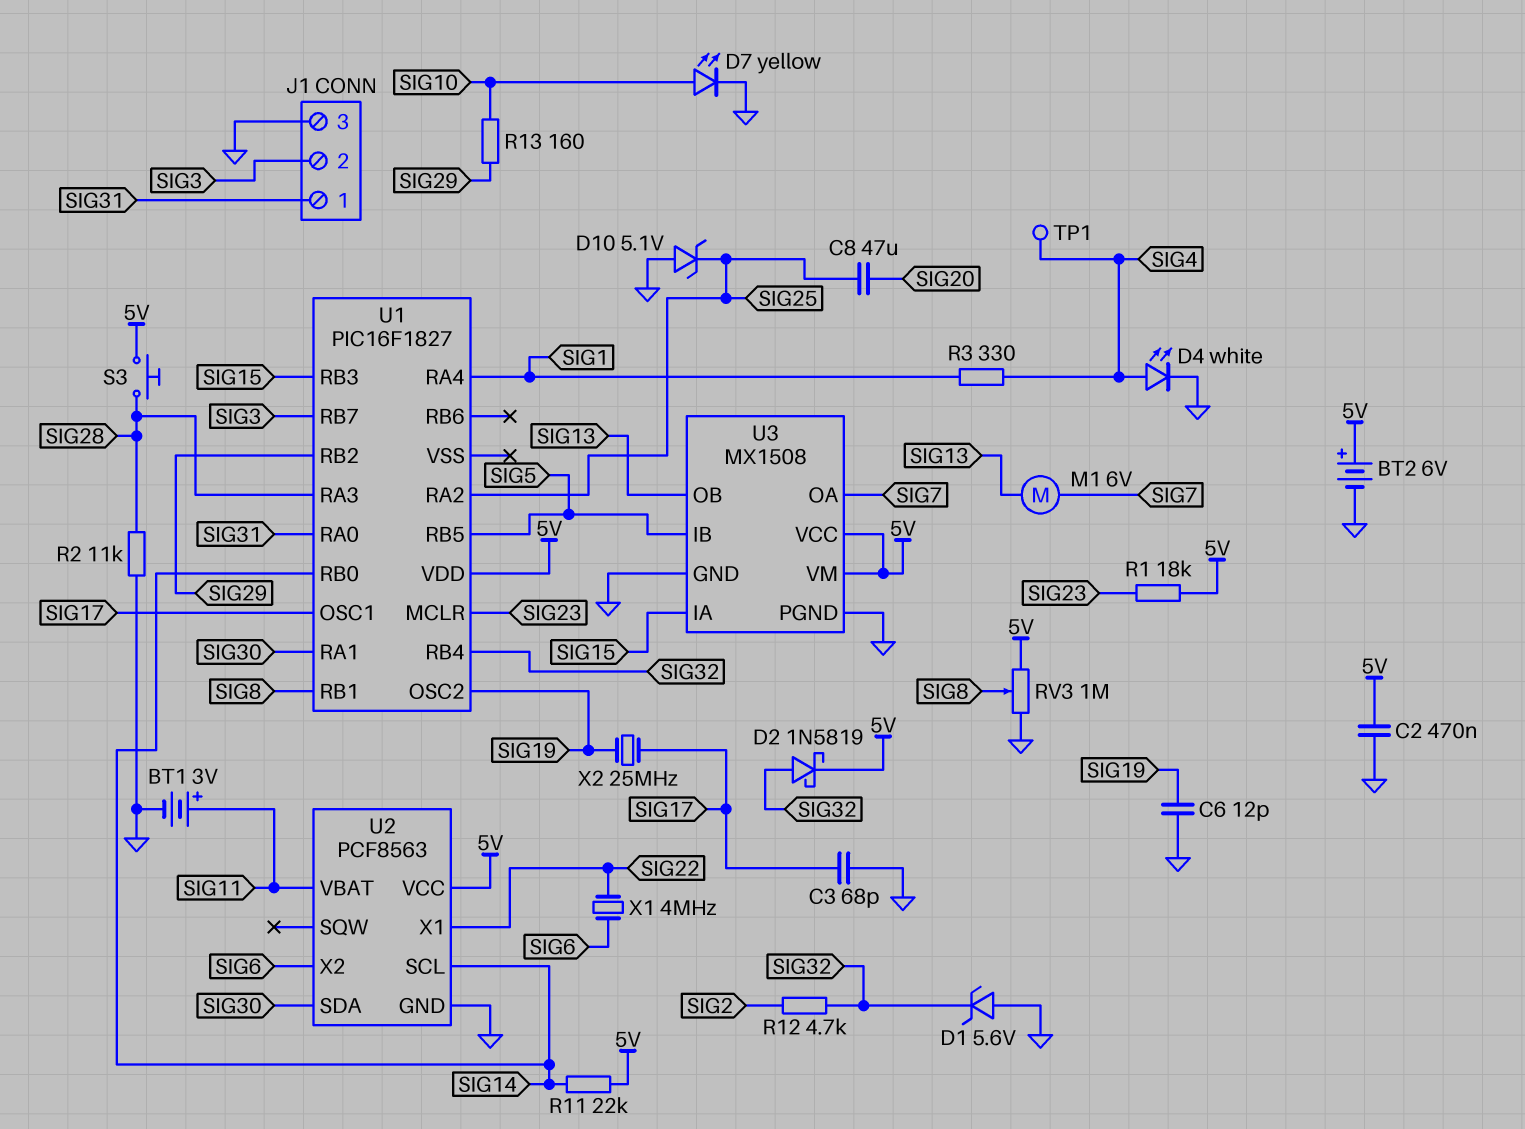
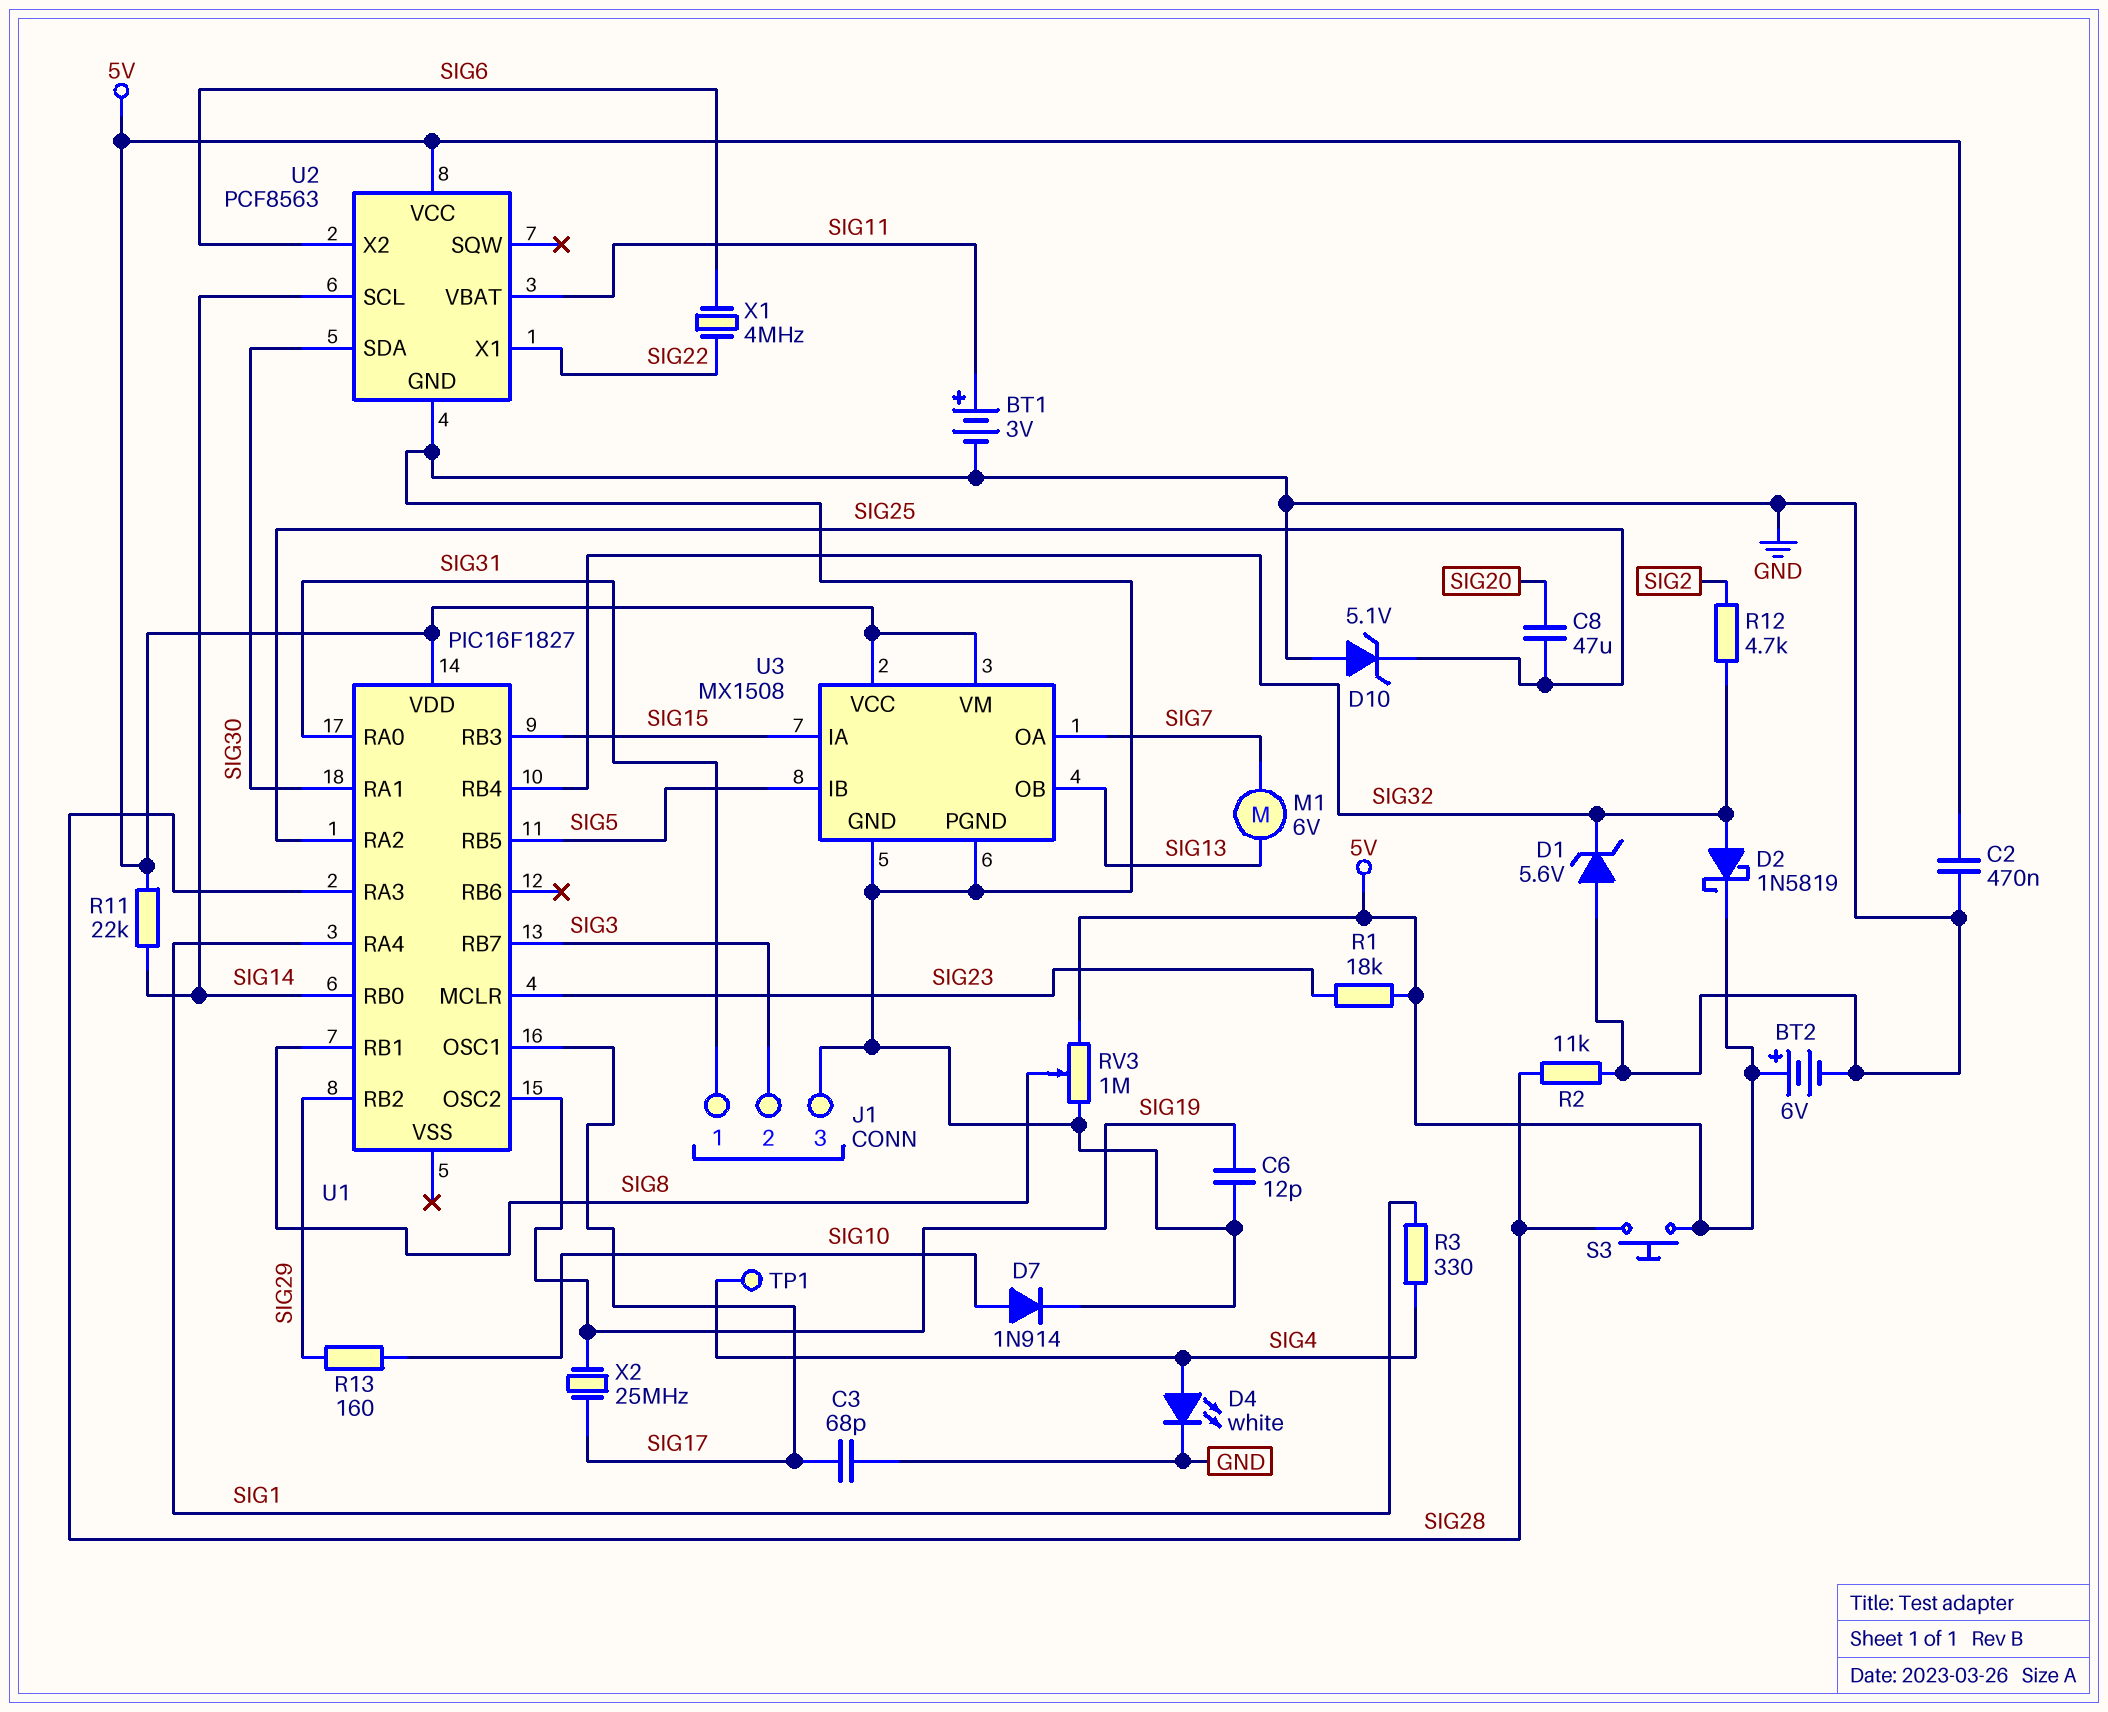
D7: LED yellow (A SIG10, K GND) -> diode 1N914 (A SIG10, K GND)

